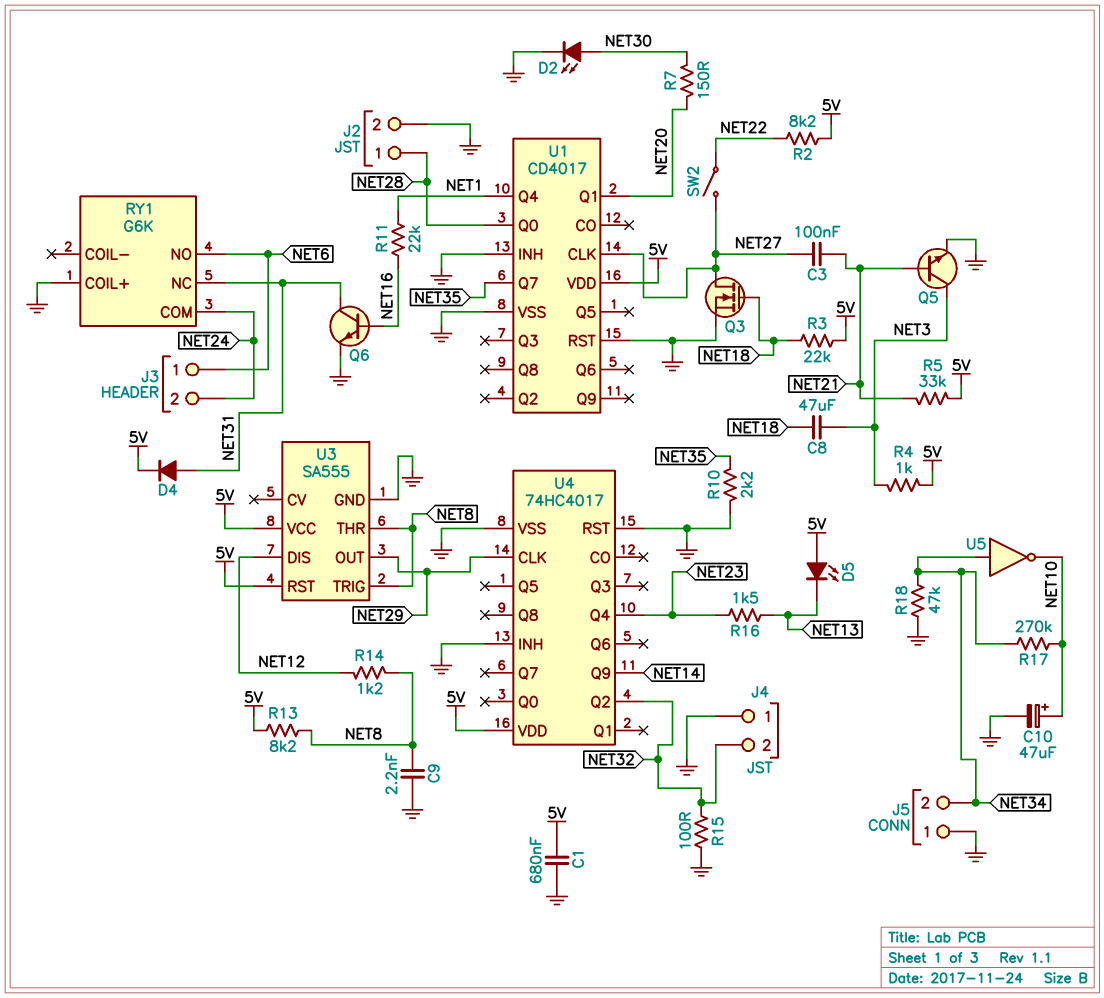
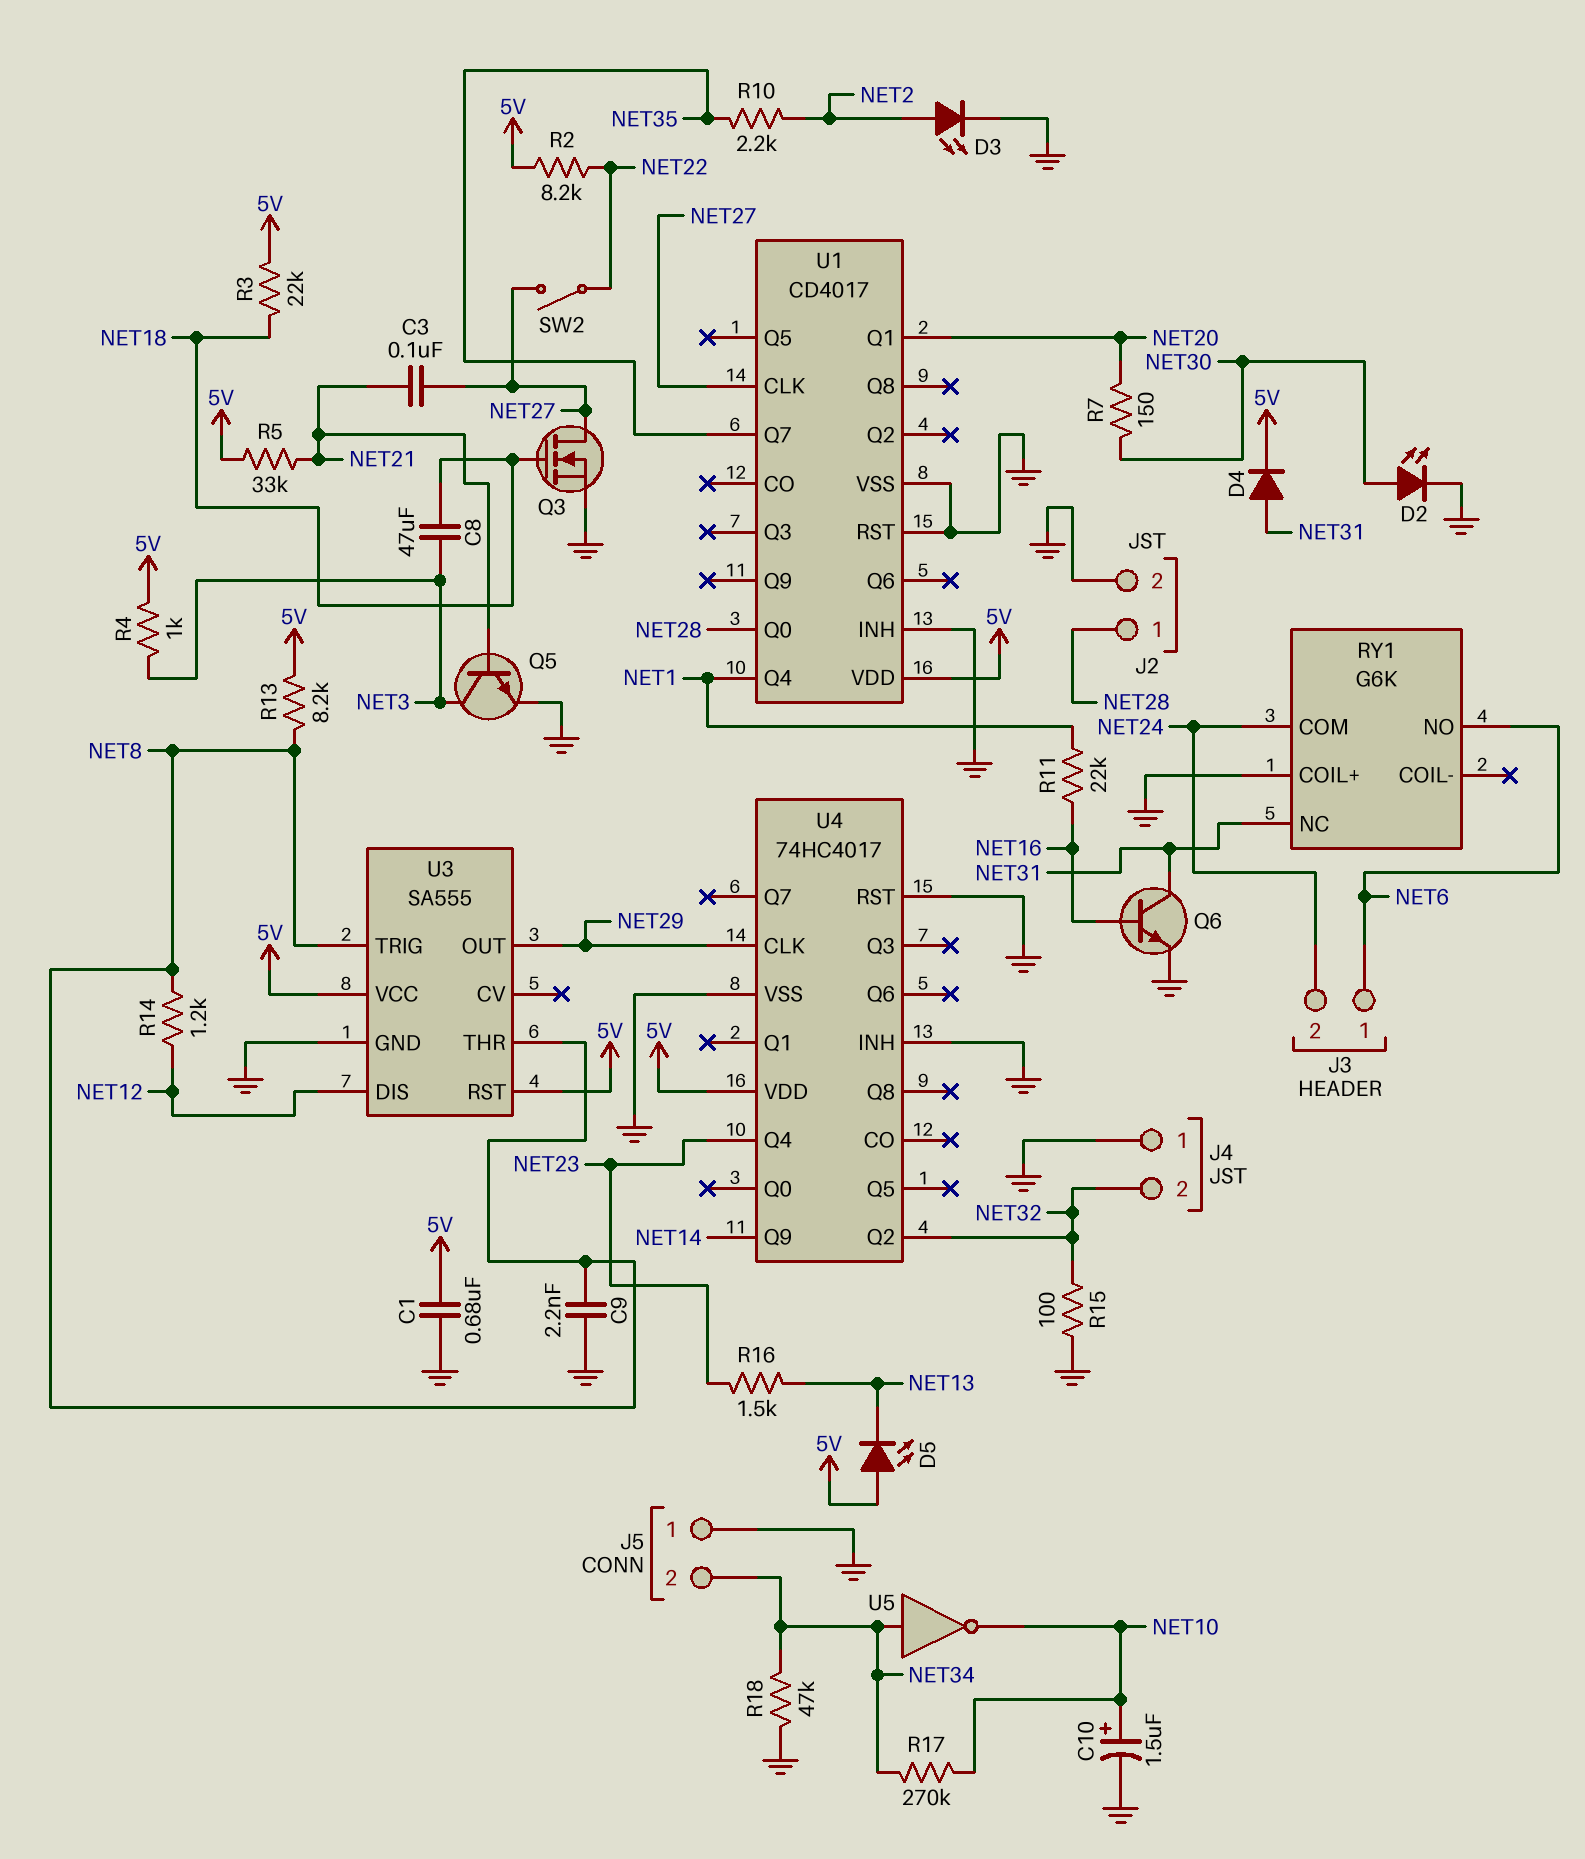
C10: 47uF (plus NET10, minus GND) -> 1.5uF (plus NET10, minus GND)
D3: none -> LED (A NET2, K GND)
R10: 2.2k (GND, NET35) -> 2.2k (NET2, NET35)

